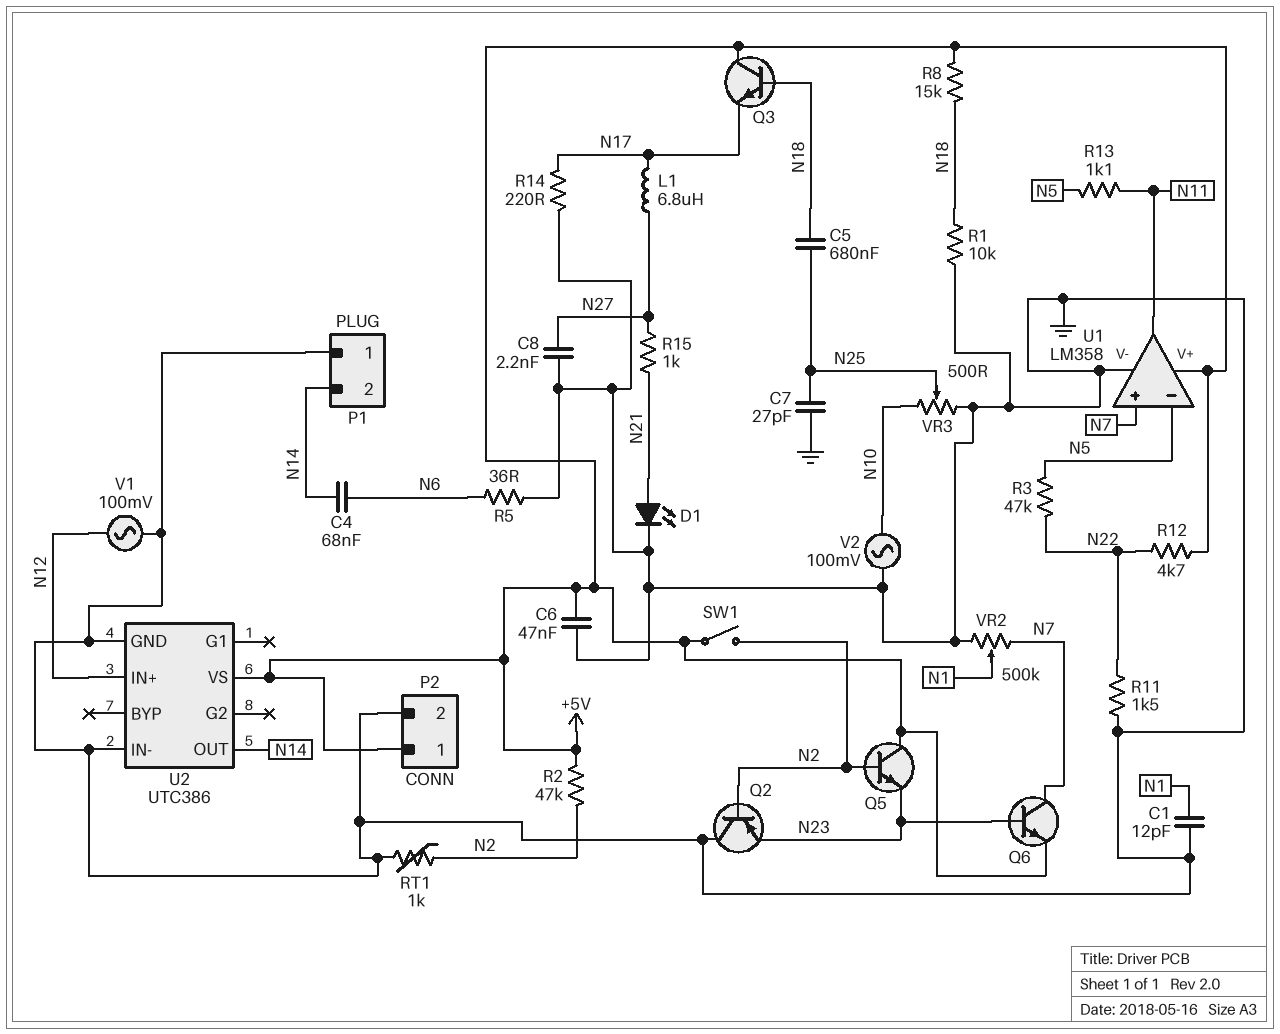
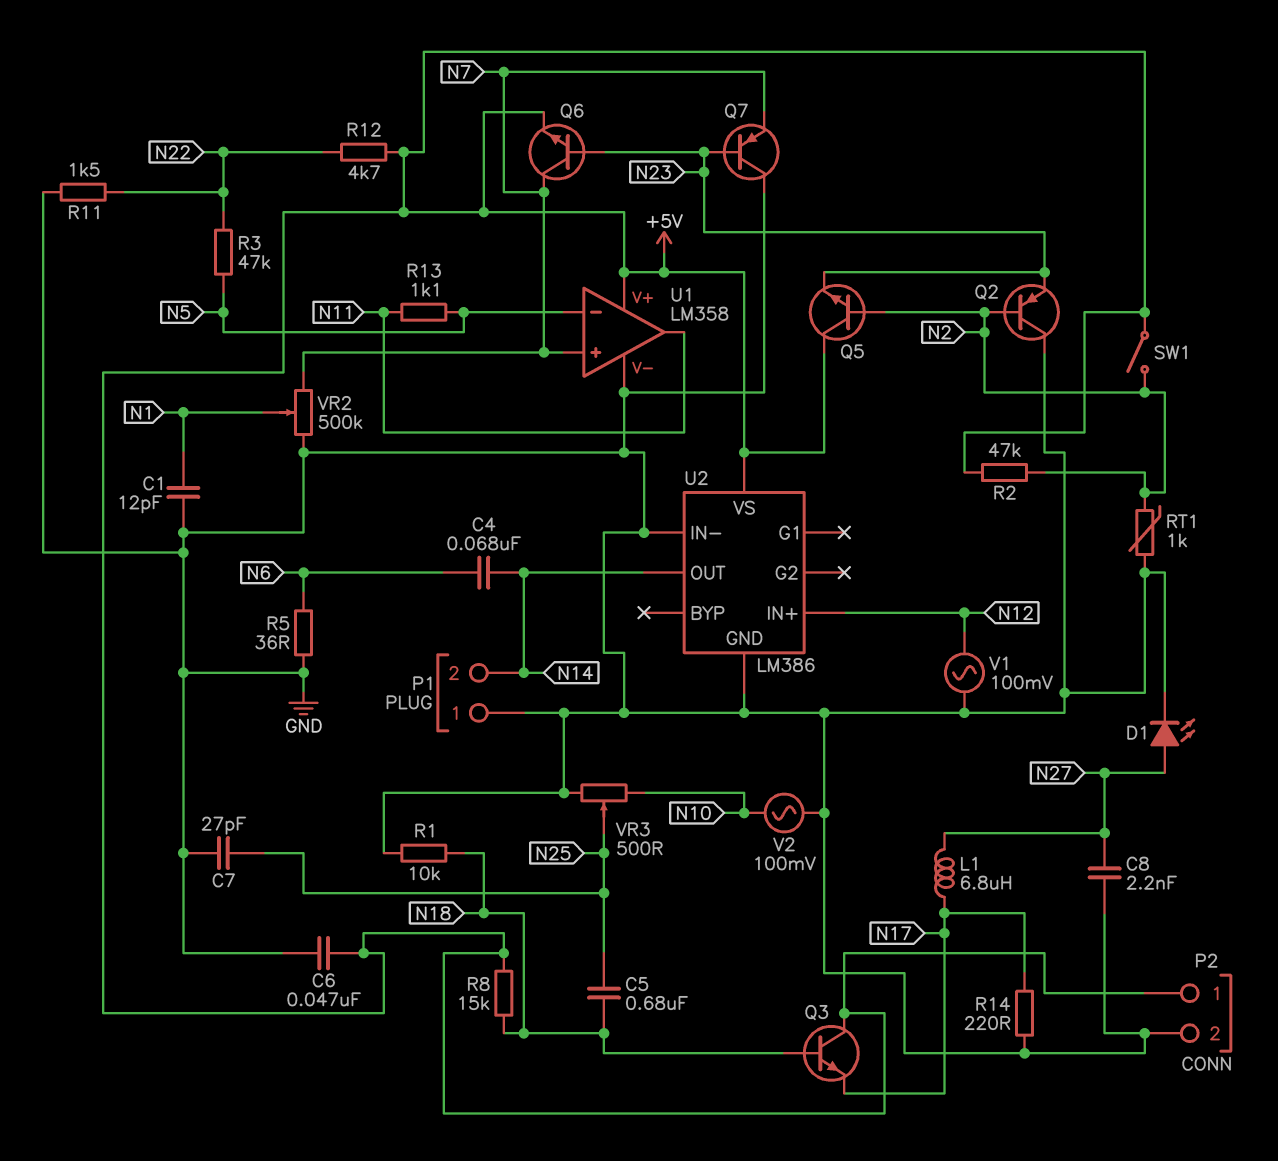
D1: LED (A N21, K GND) -> LED (A N27, K GND)
Q7: none -> PNP (B N23, C GND, E N7)
R15: 1k (N21, N27) -> none
U2: UTC386 -> LM386

